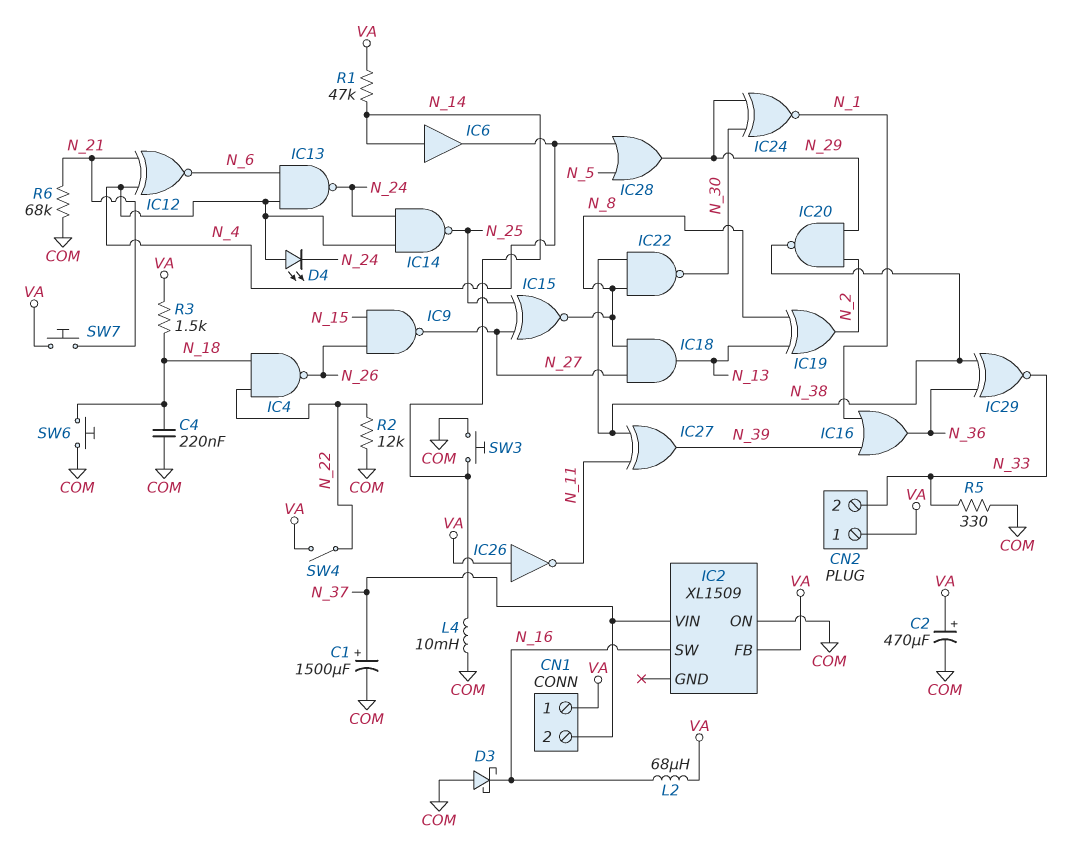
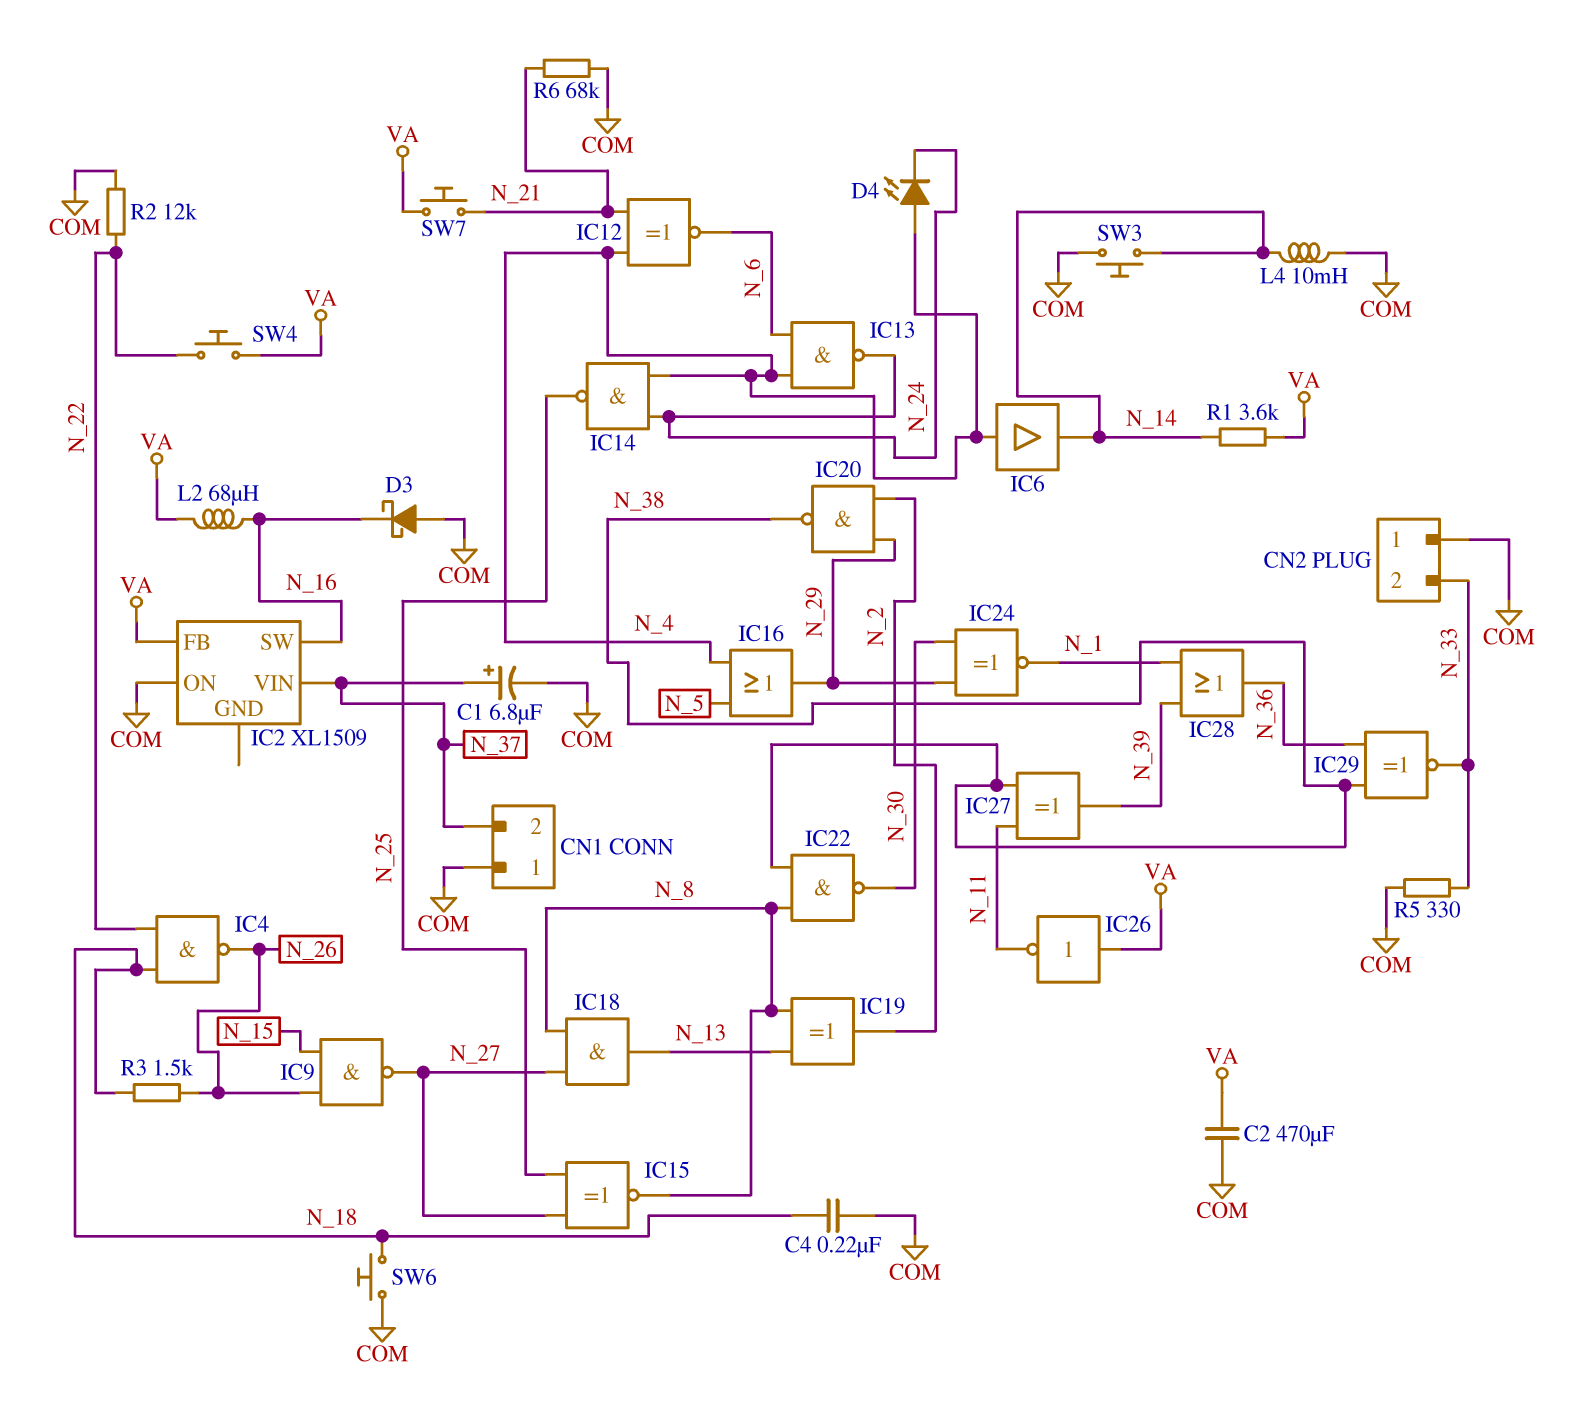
C1: 1500uF (plus N_37, minus COM) -> 6.8uF (plus N_37, minus COM)
C2: 470uF (plus VA, minus COM) -> 470uF (COM, VA)
CN1 pin 1: VA -> COM
CN2 pin 1: VA -> COM
IC6: buffer (in N_14, out N_4) -> buffer (in N_4, out N_14)
IC16: OR (in N_1, in N_39, out N_36) -> OR (in N_4, in N_5, out N_29)
IC28: OR (in N_4, in N_5, out N_29) -> OR (in N_1, in N_39, out N_36)
R1: 47k (N_14, VA) -> 3.6k (N_14, VA)
R3: 1.5k (N_18, VA) -> 1.5k (N_18, N_26)
SW4: switch (N_22, VA) -> button (N_22, VA)

